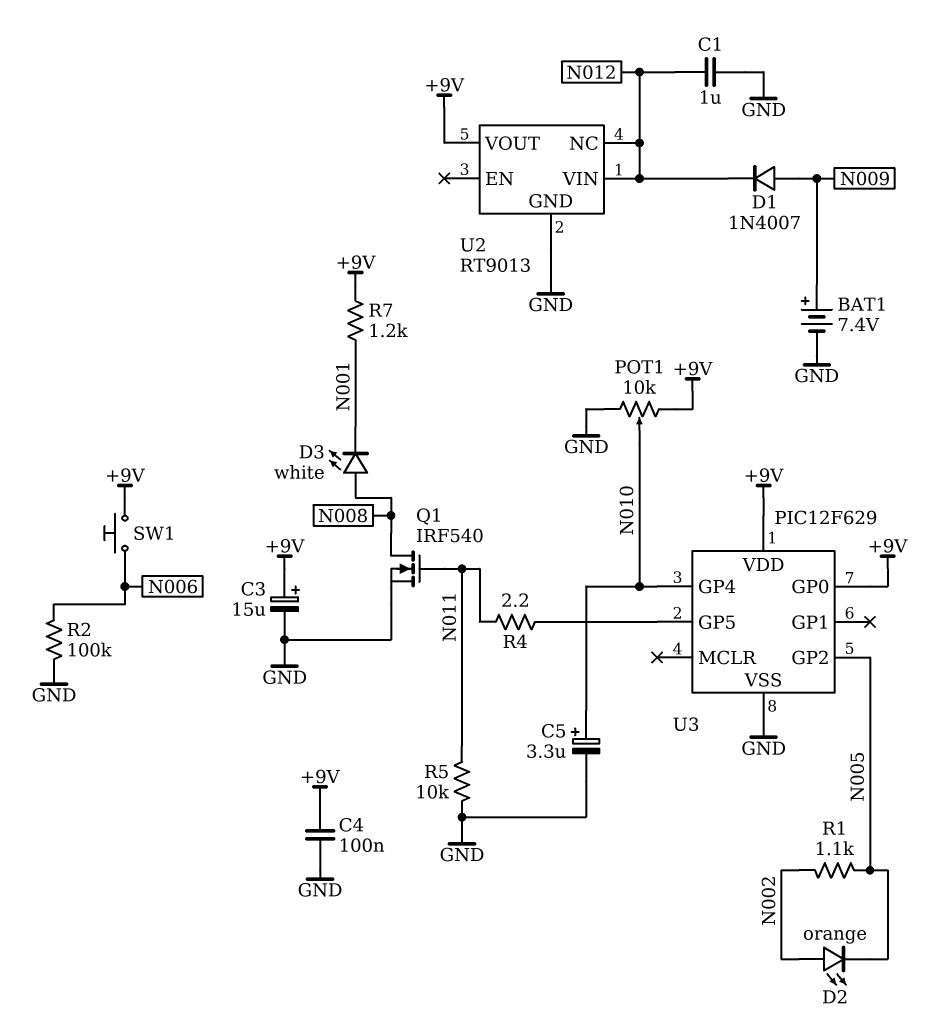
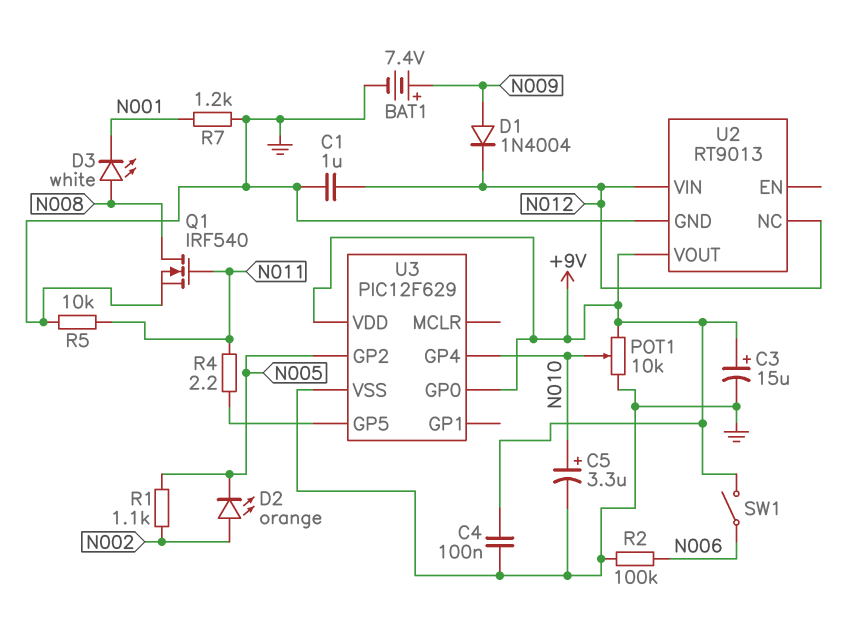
D1: diode 1N4007 (A N009, K N012) -> diode 1N4004 (A N009, K N012)
R7: 1.2k (+9V, N001) -> 1.2k (GND, N001)
SW1: button (+9V, N006) -> switch (+9V, N006)

